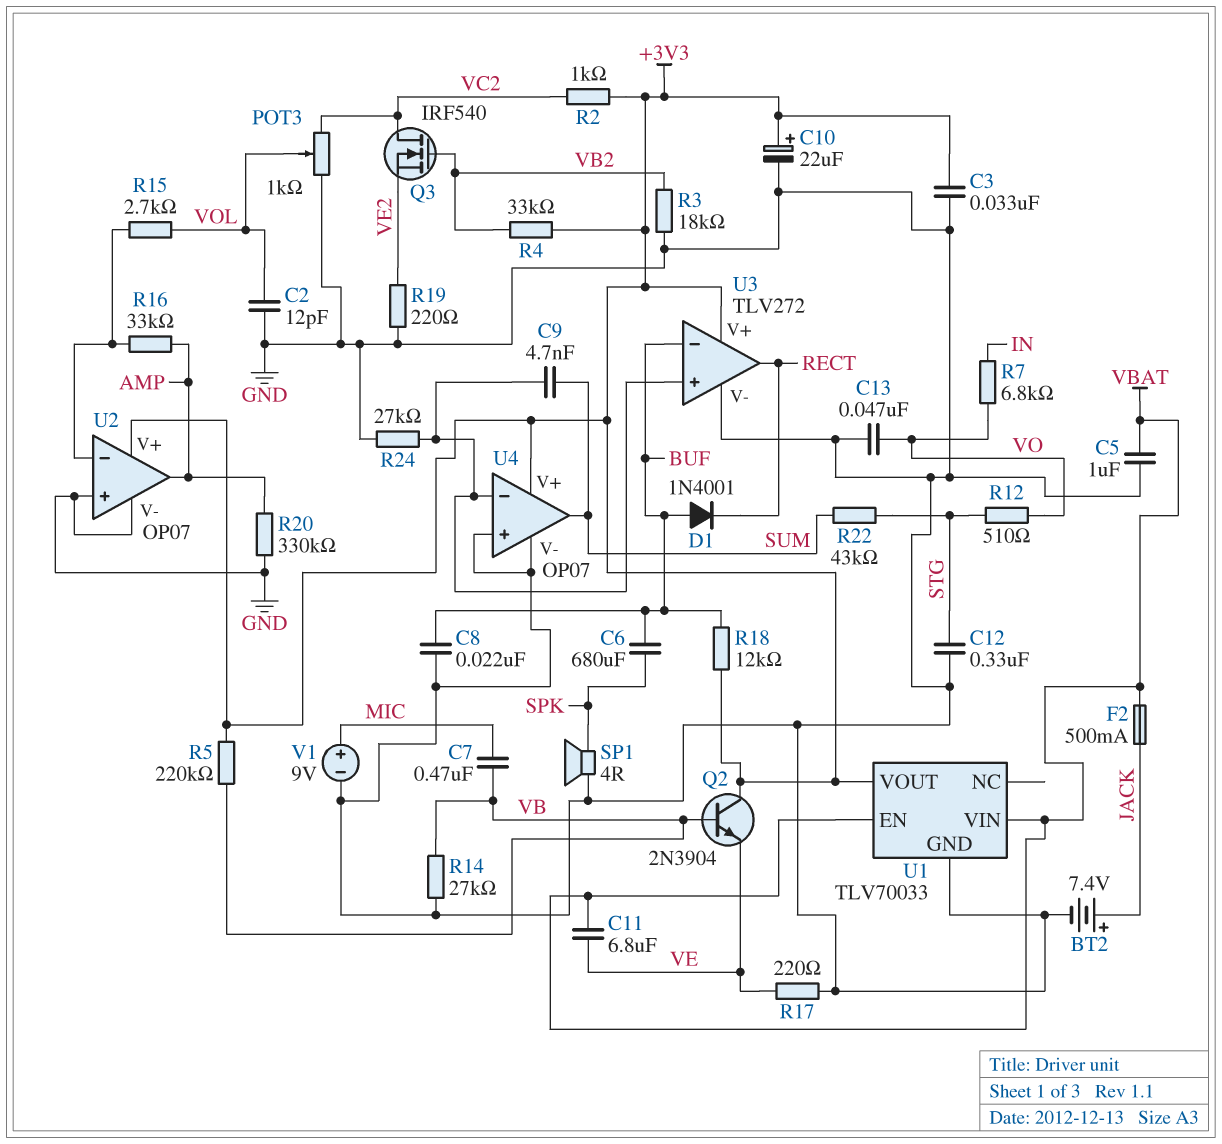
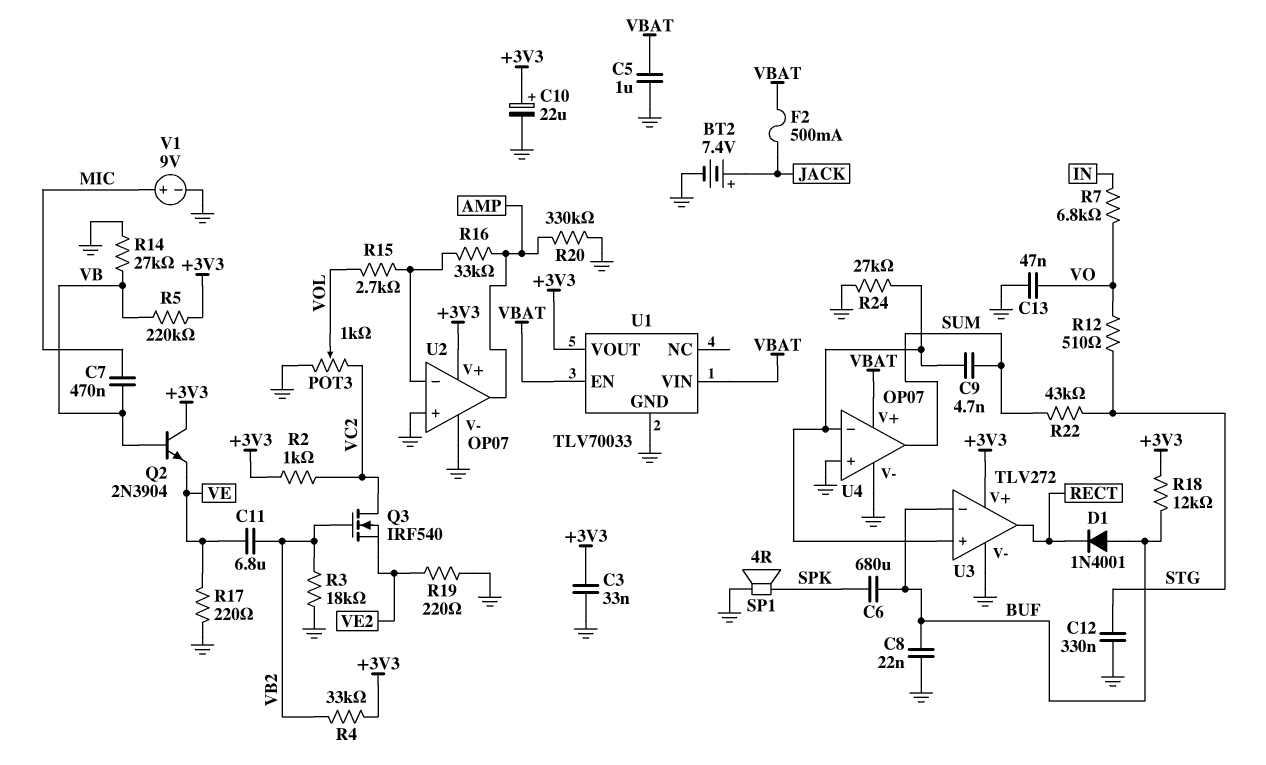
C2: 12pF (GND, VOL) -> none
C11: 6.8uF (VBAT, VE) -> 6.8uF (VB2, VE)
U4 pin V+: +3V3 -> VBAT

